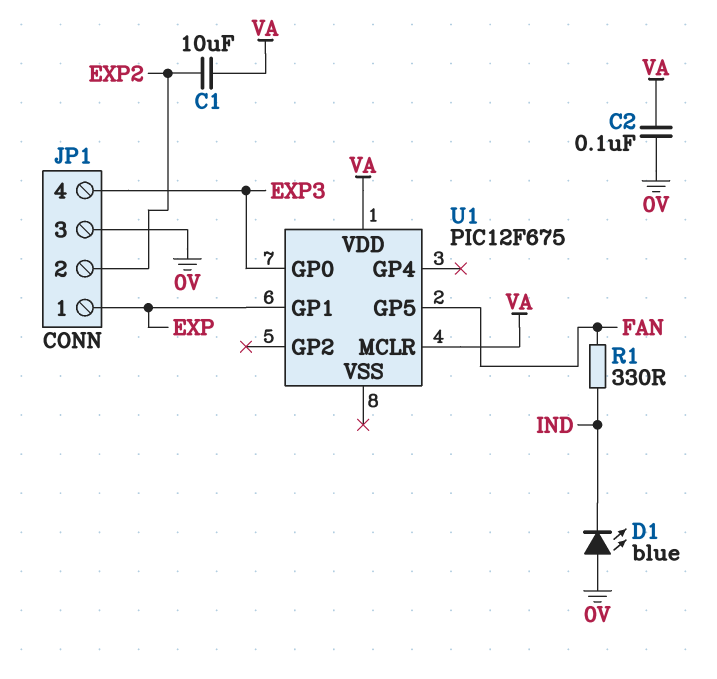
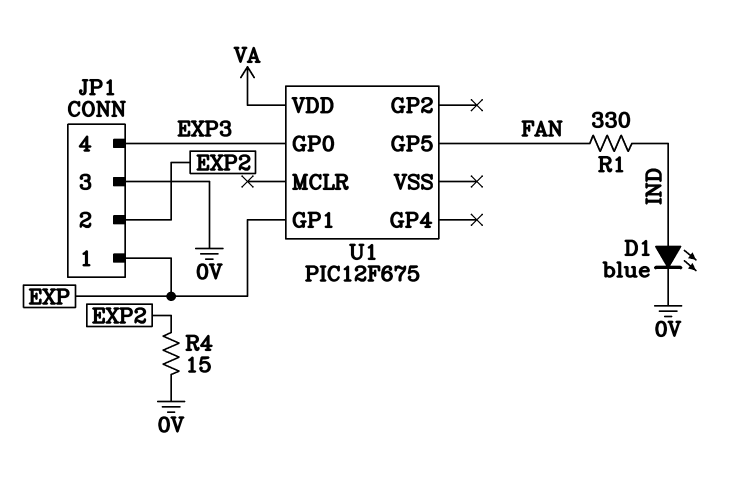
C1: 10uF (EXP2, VA) -> none
C2: 100nF (0V, VA) -> none
D1: LED blue (A 0V, K IND) -> LED blue (A IND, K 0V)
R4: none -> 15 (0V, EXP2)
U1 pin MCLR: VA -> none

